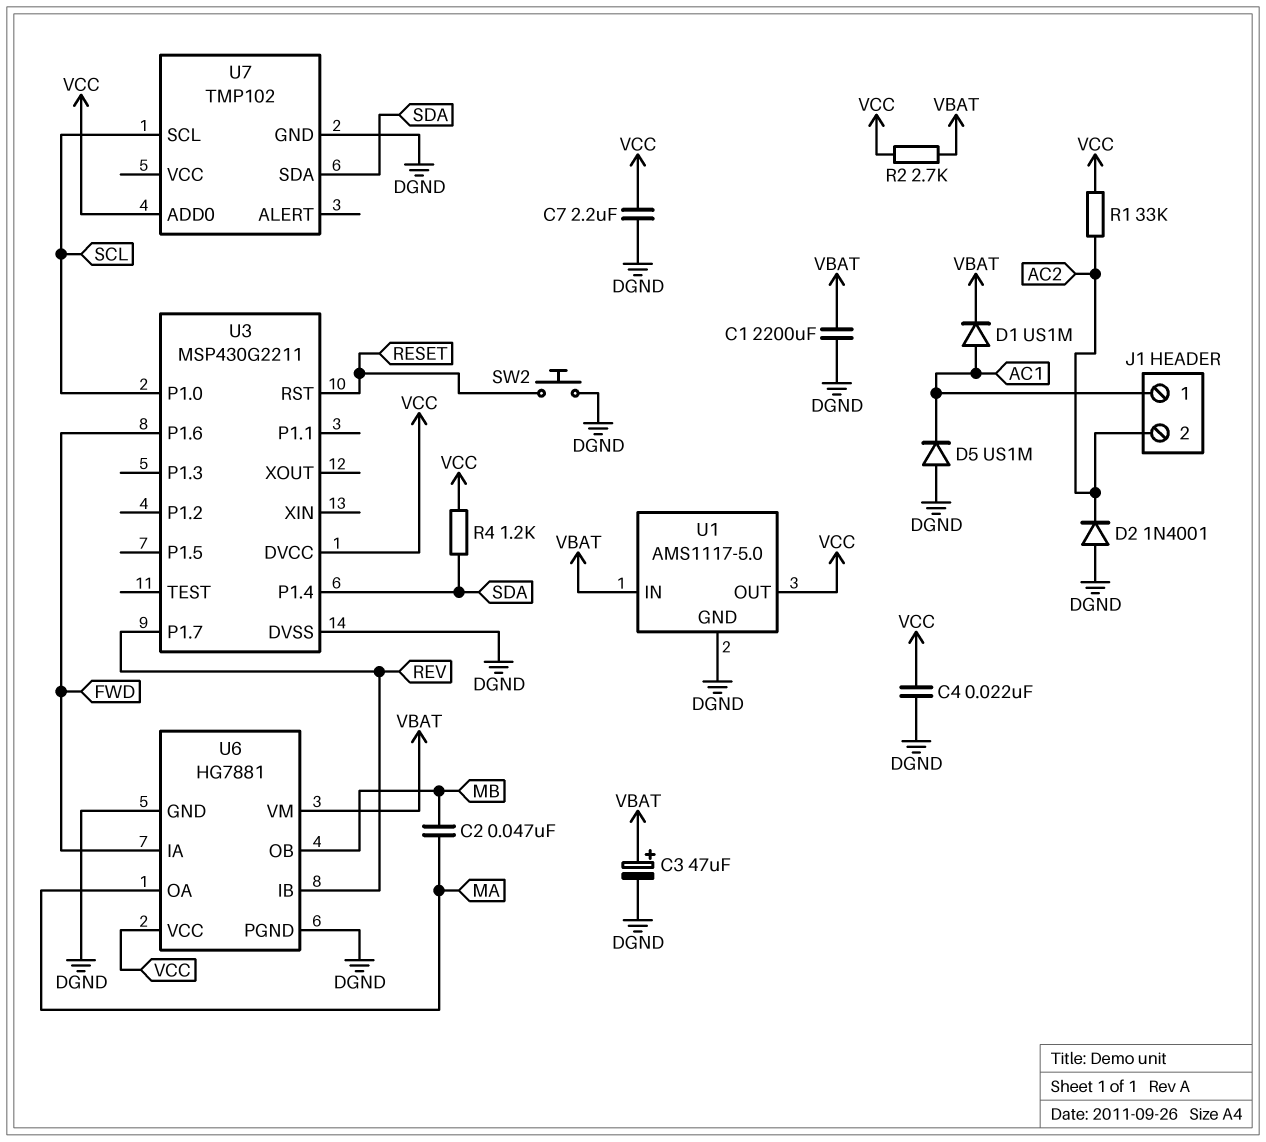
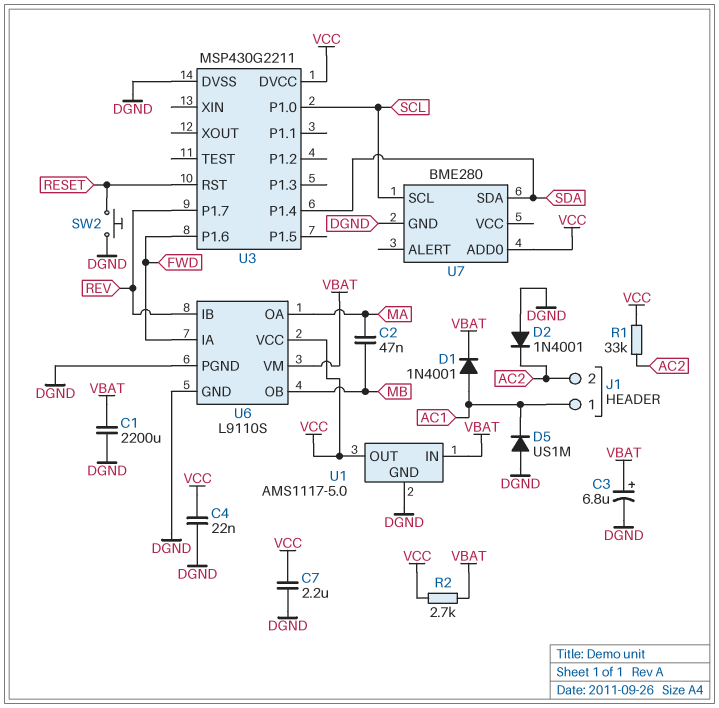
C3: 47uF (plus VBAT, minus DGND) -> 6.8uF (plus VBAT, minus DGND)
D1: diode US1M (A AC1, K VBAT) -> diode 1N4001 (A AC1, K VBAT)
R4: 1.2k (SDA, VCC) -> none
U6: HG7881 -> L9110S
U7: TMP102 -> BME280

